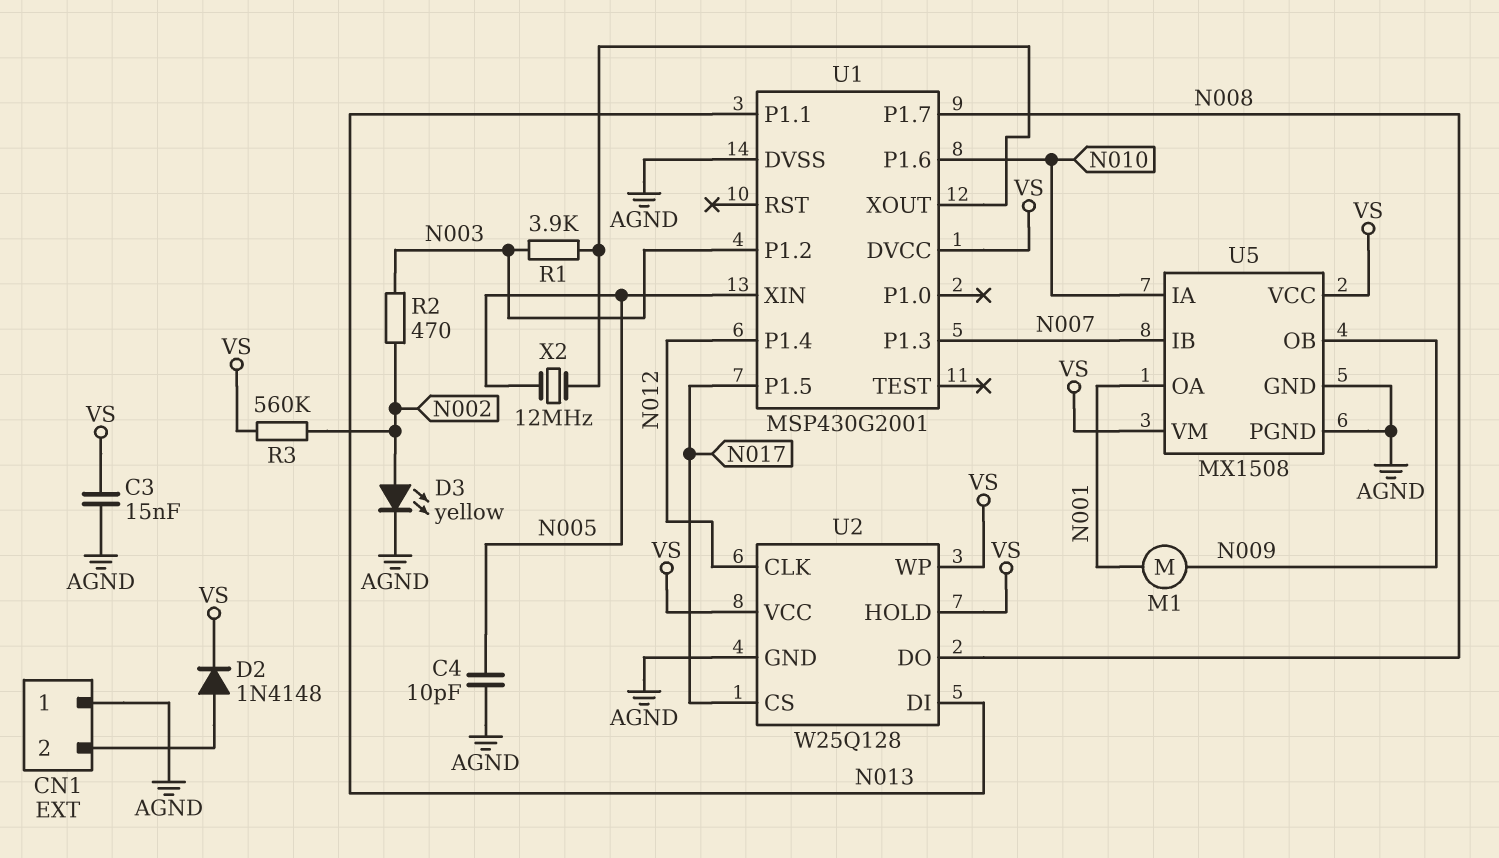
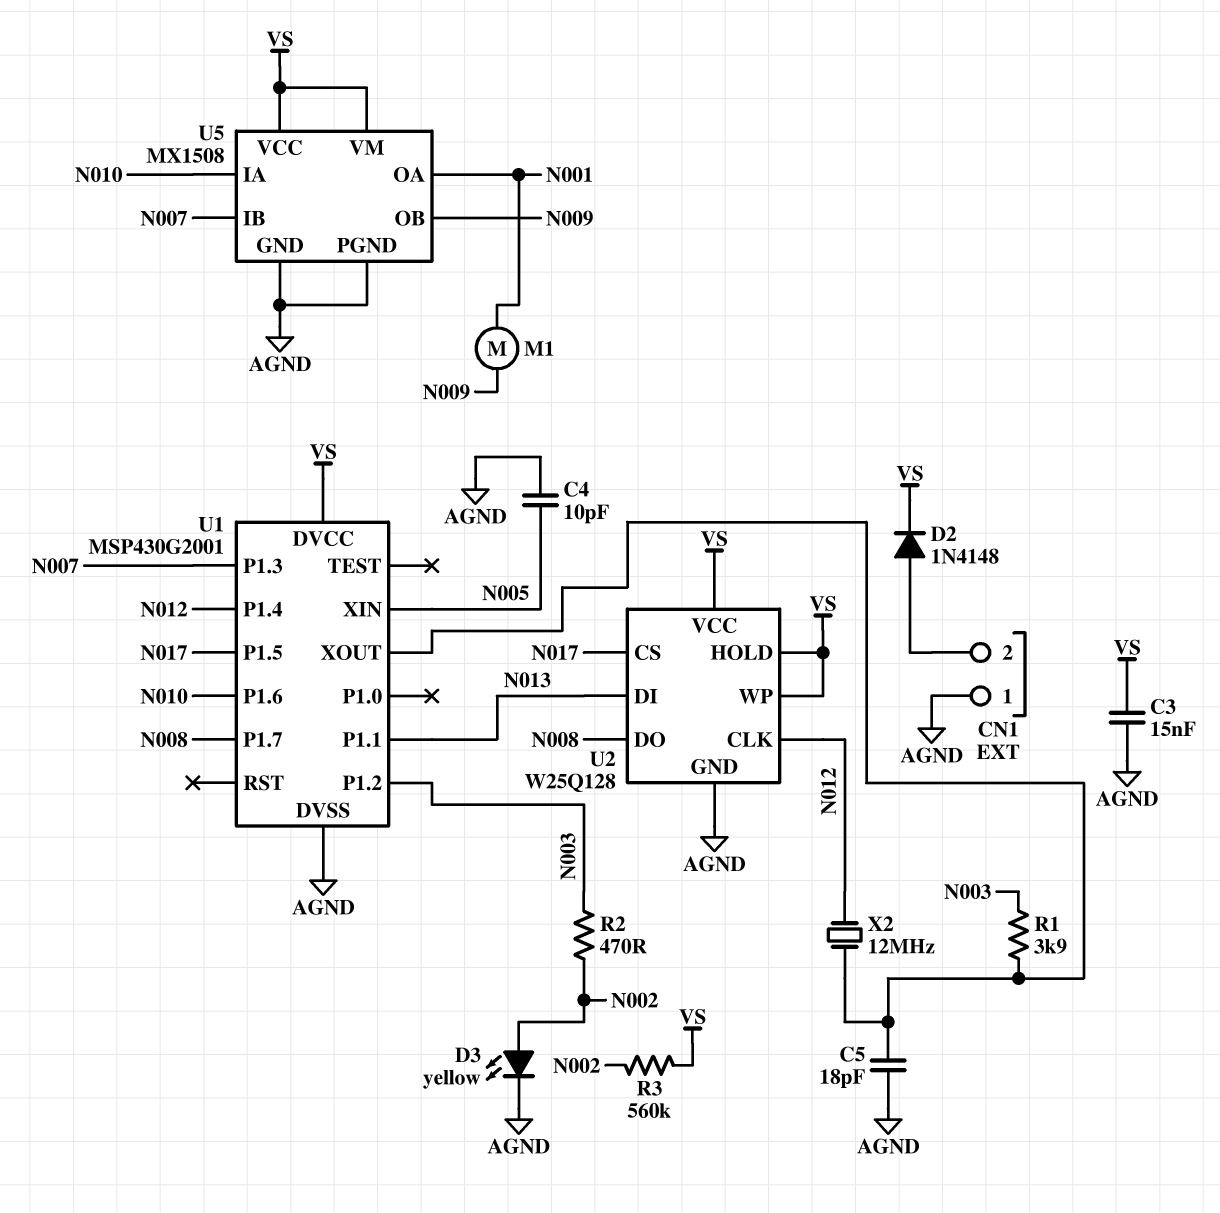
C5: none -> 18pF (AGND, U1/XOUT)
X2: 12MHz (N005, U1/XOUT) -> 12MHz (N012, U1/XOUT)

